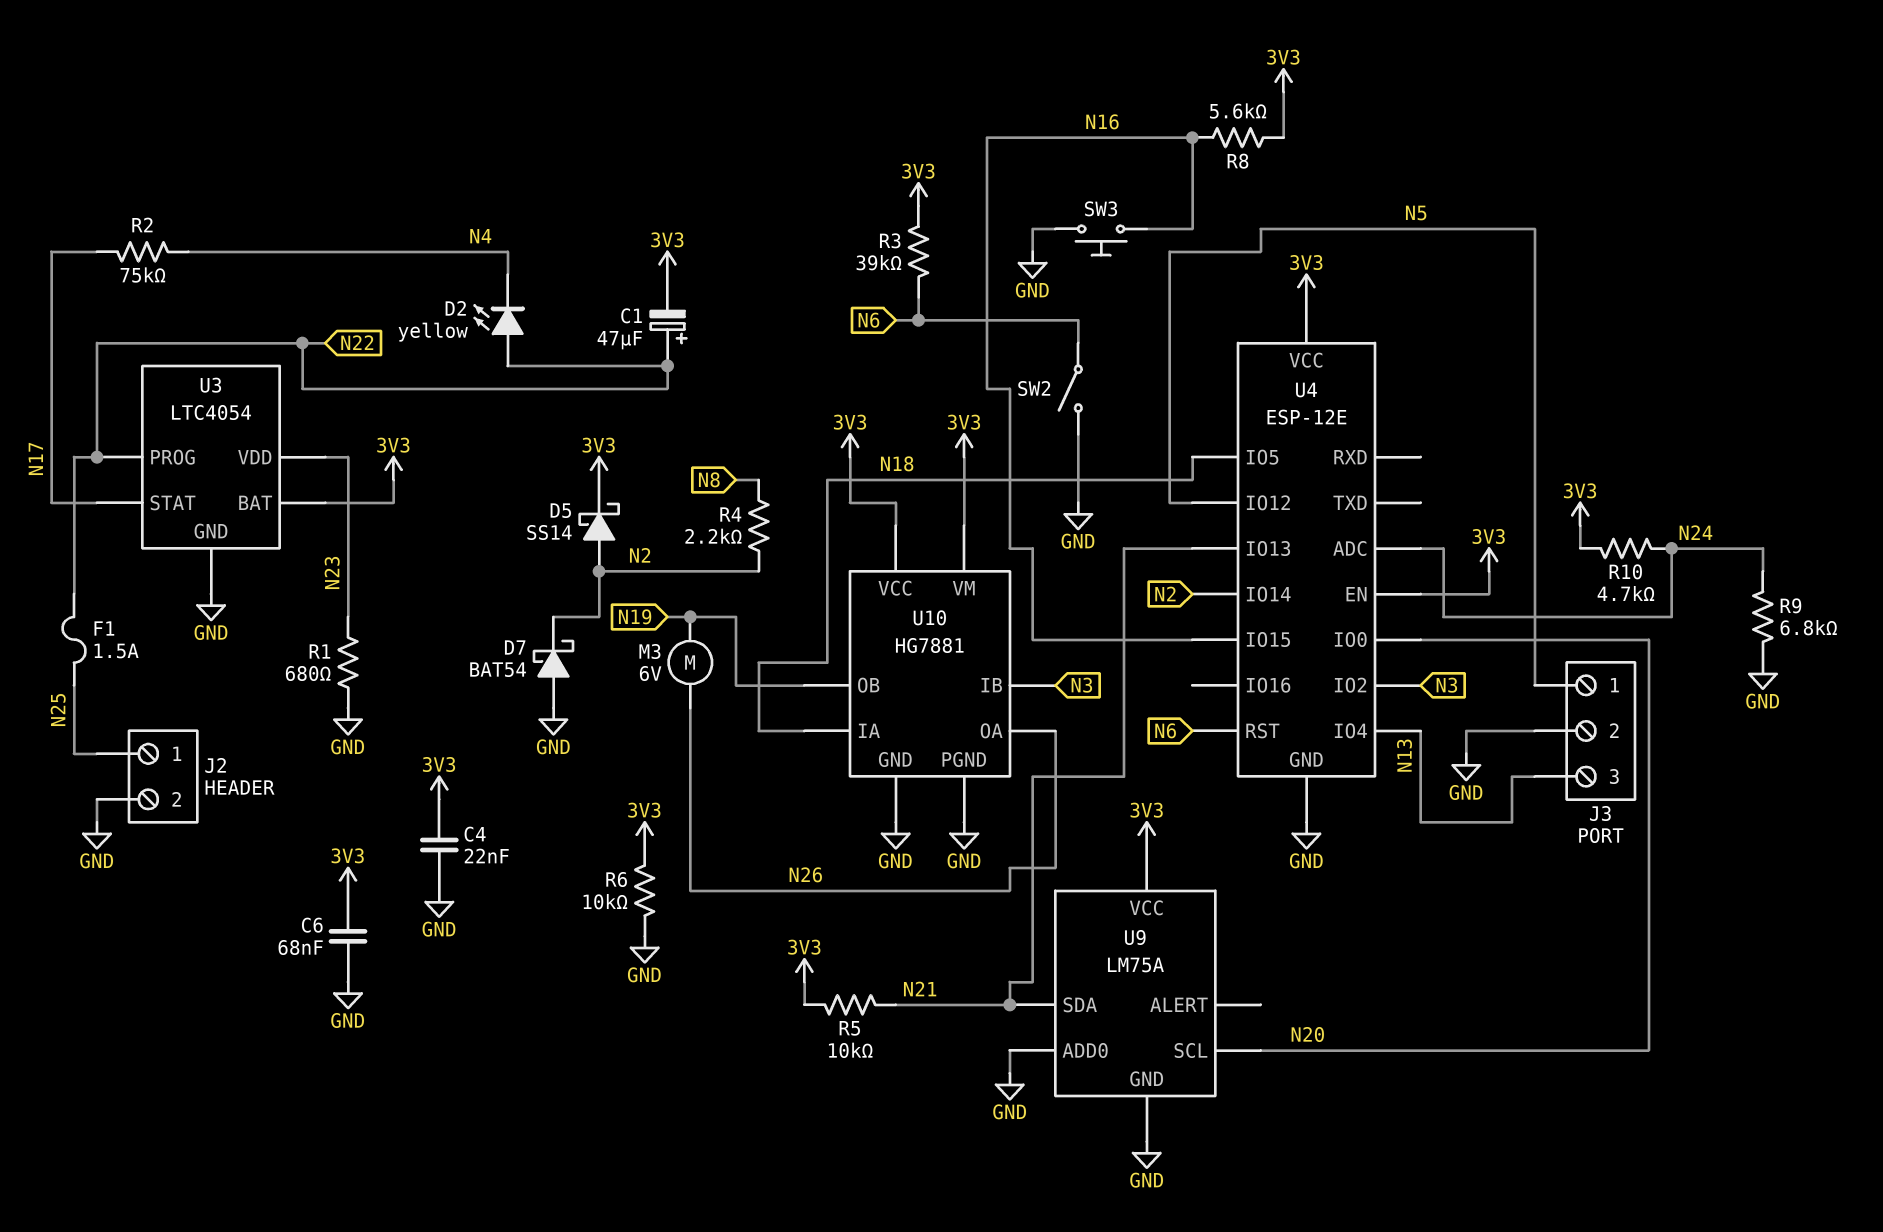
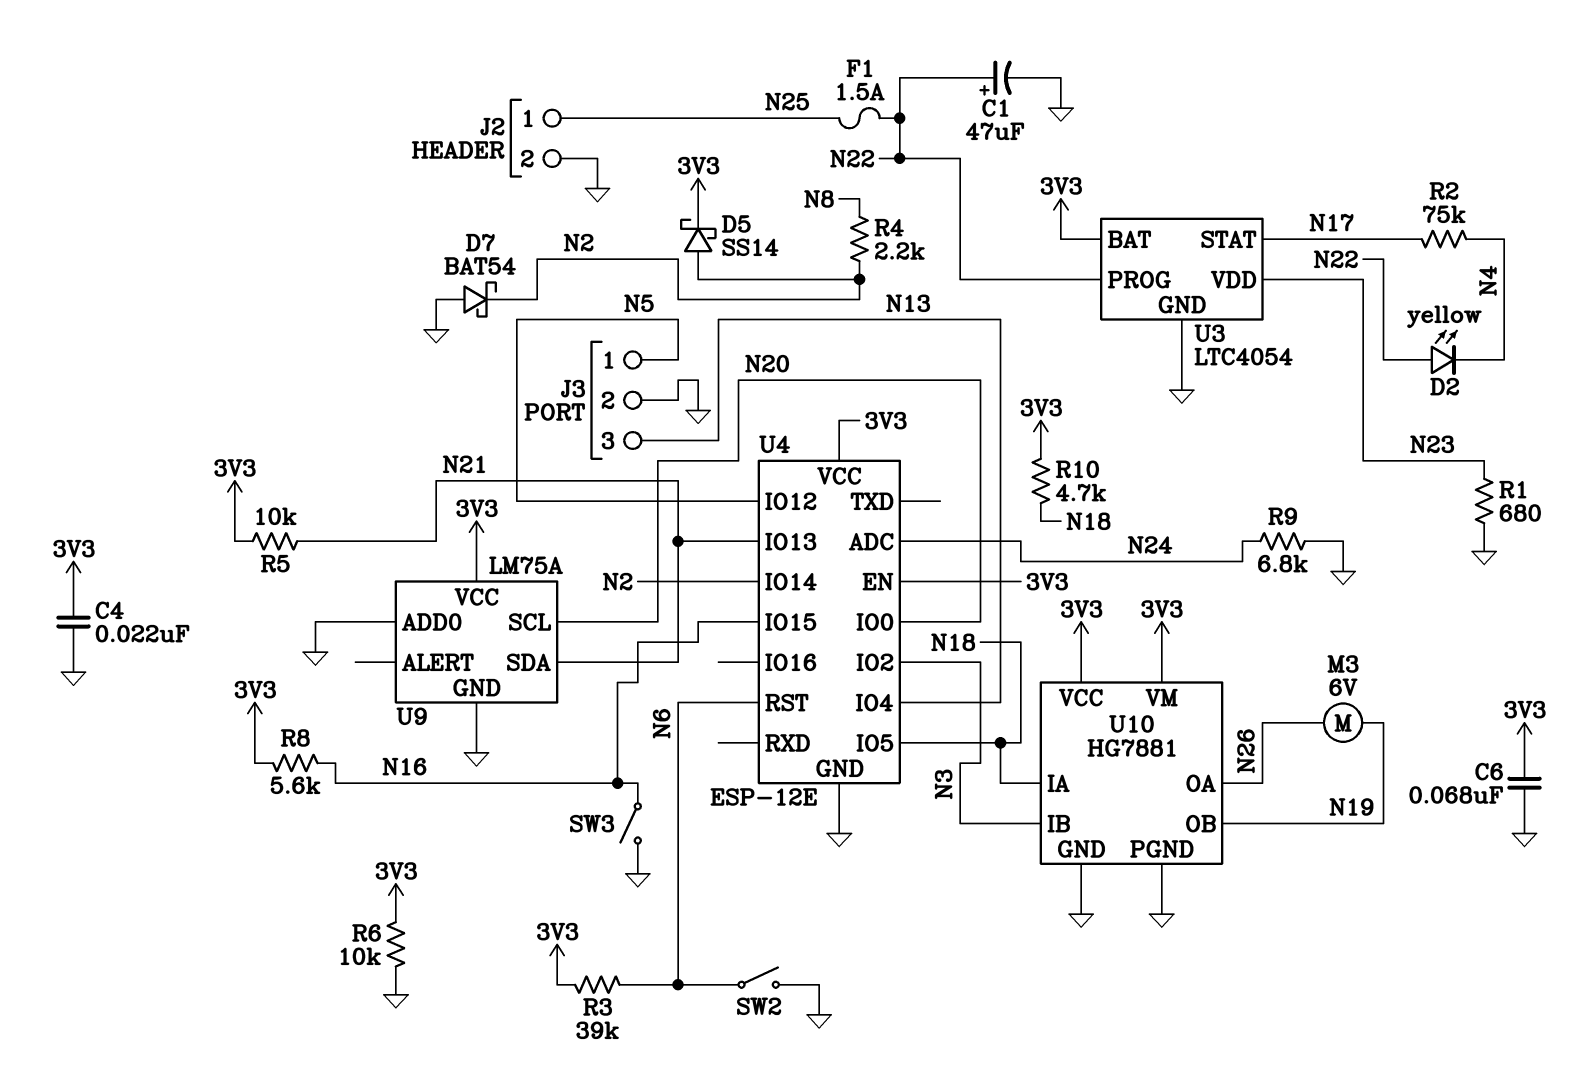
C1: 47uF (plus N22, minus 3V3) -> 47uF (plus N22, minus GND)
R10: 4.7k (3V3, N24) -> 4.7k (3V3, N18)
SW3: button (GND, N16) -> switch (GND, N16)

